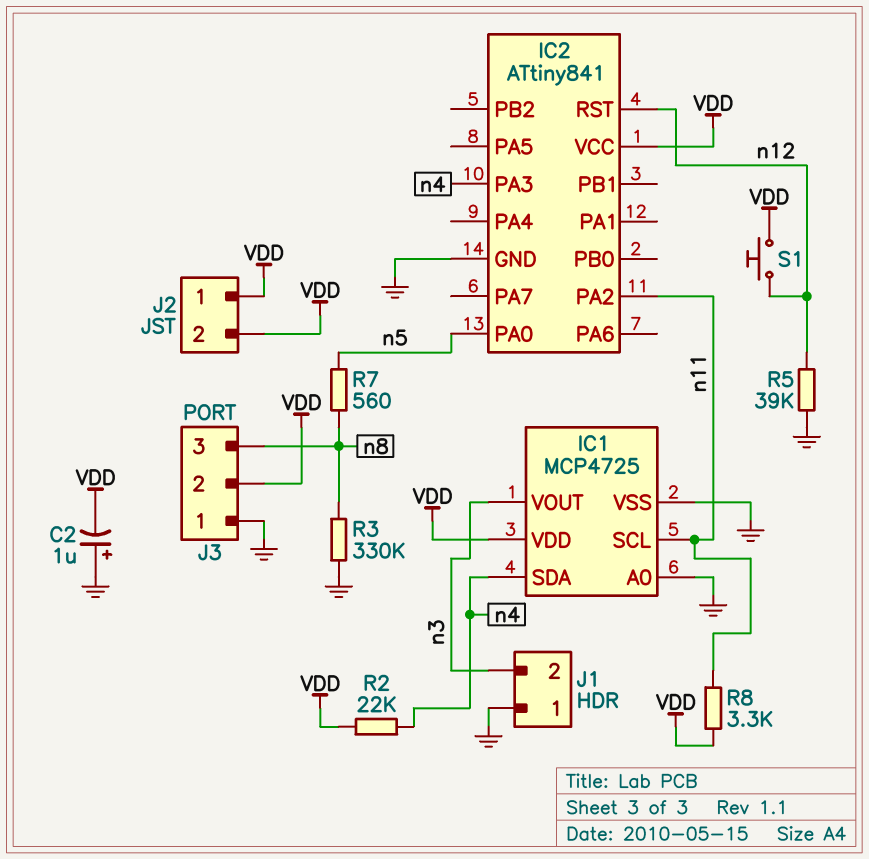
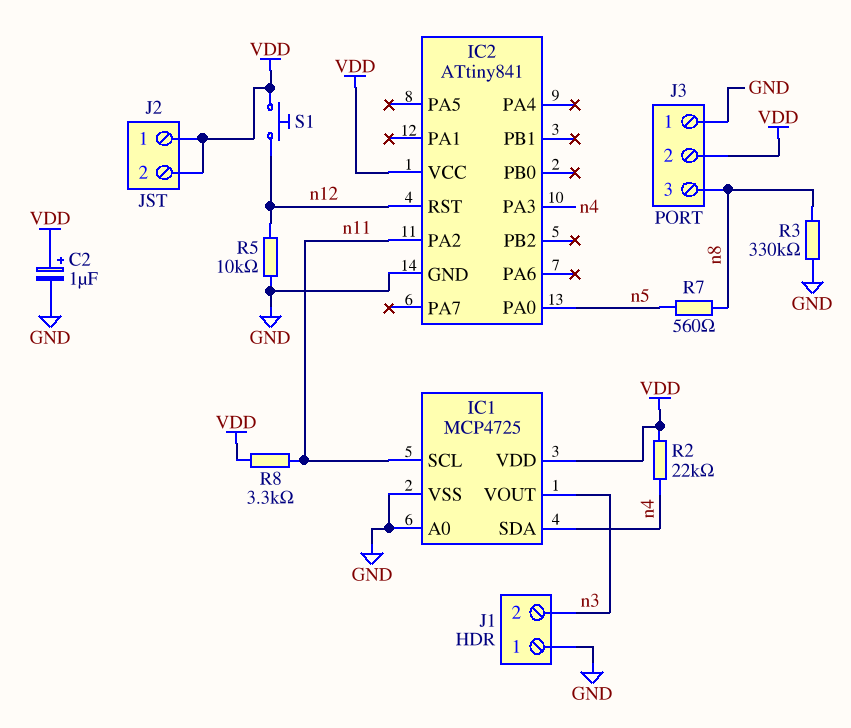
C2: 1uF (plus GND, minus VDD) -> 1uF (plus VDD, minus GND)
R5: 39k (GND, n12) -> 10k (GND, n12)

